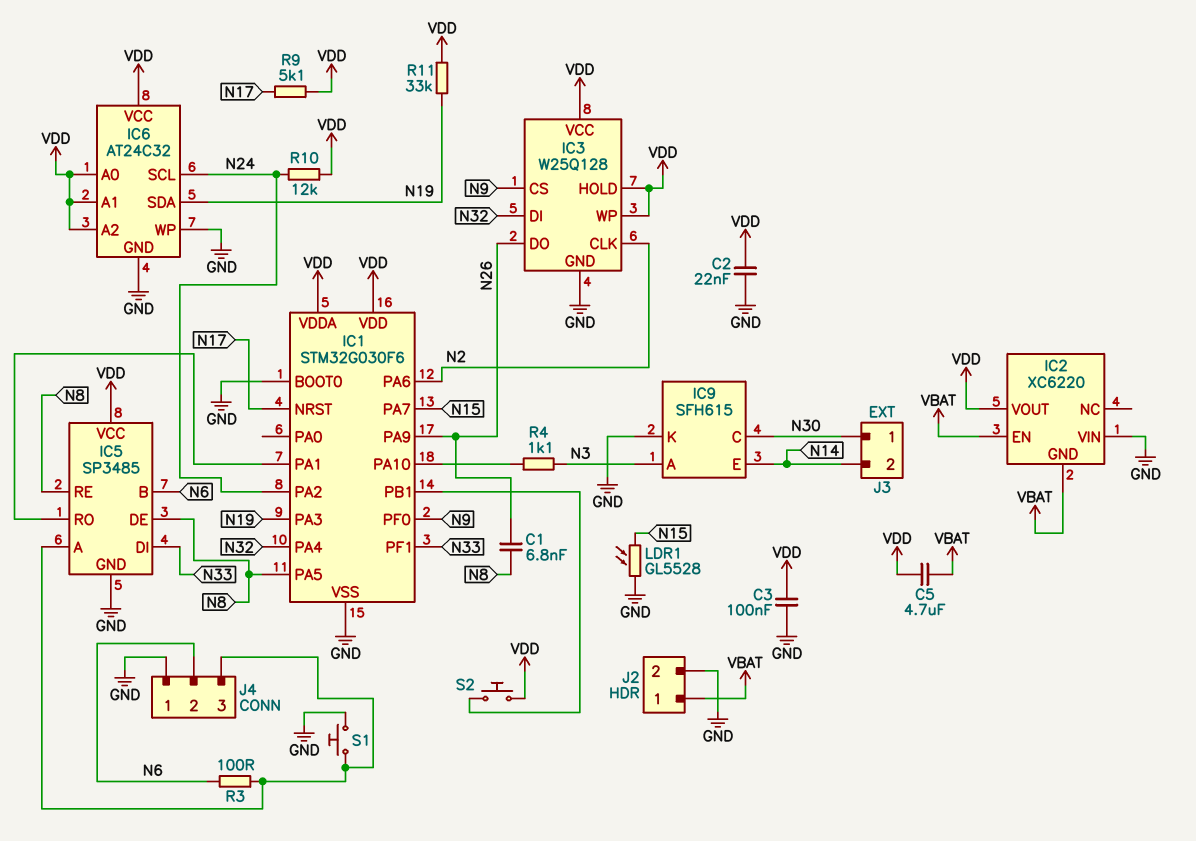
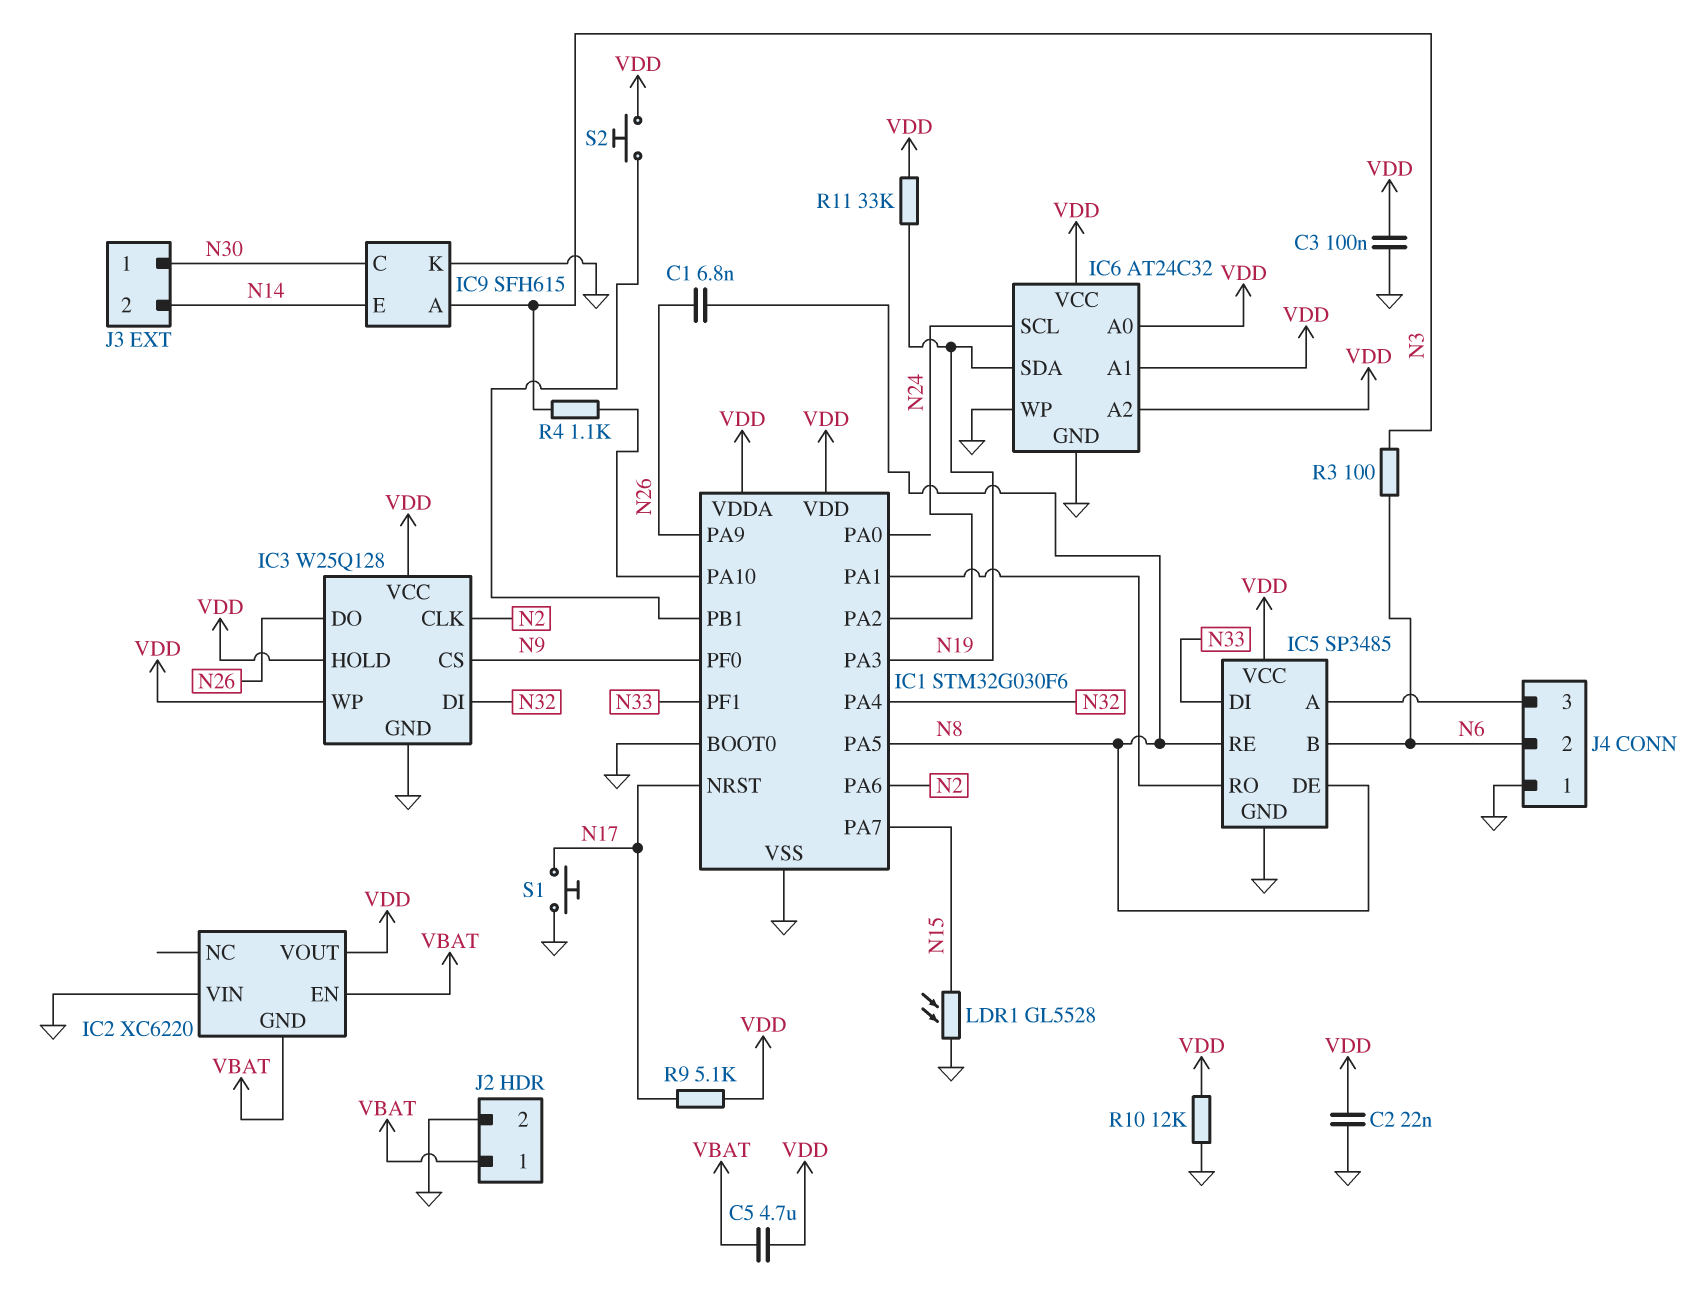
R3: 100 (IC5/A, N6) -> 100 (N3, N6)
R10: 12k (N24, VDD) -> 12k (GND, VDD)
S1: button (GND, IC5/A) -> button (GND, N17)

